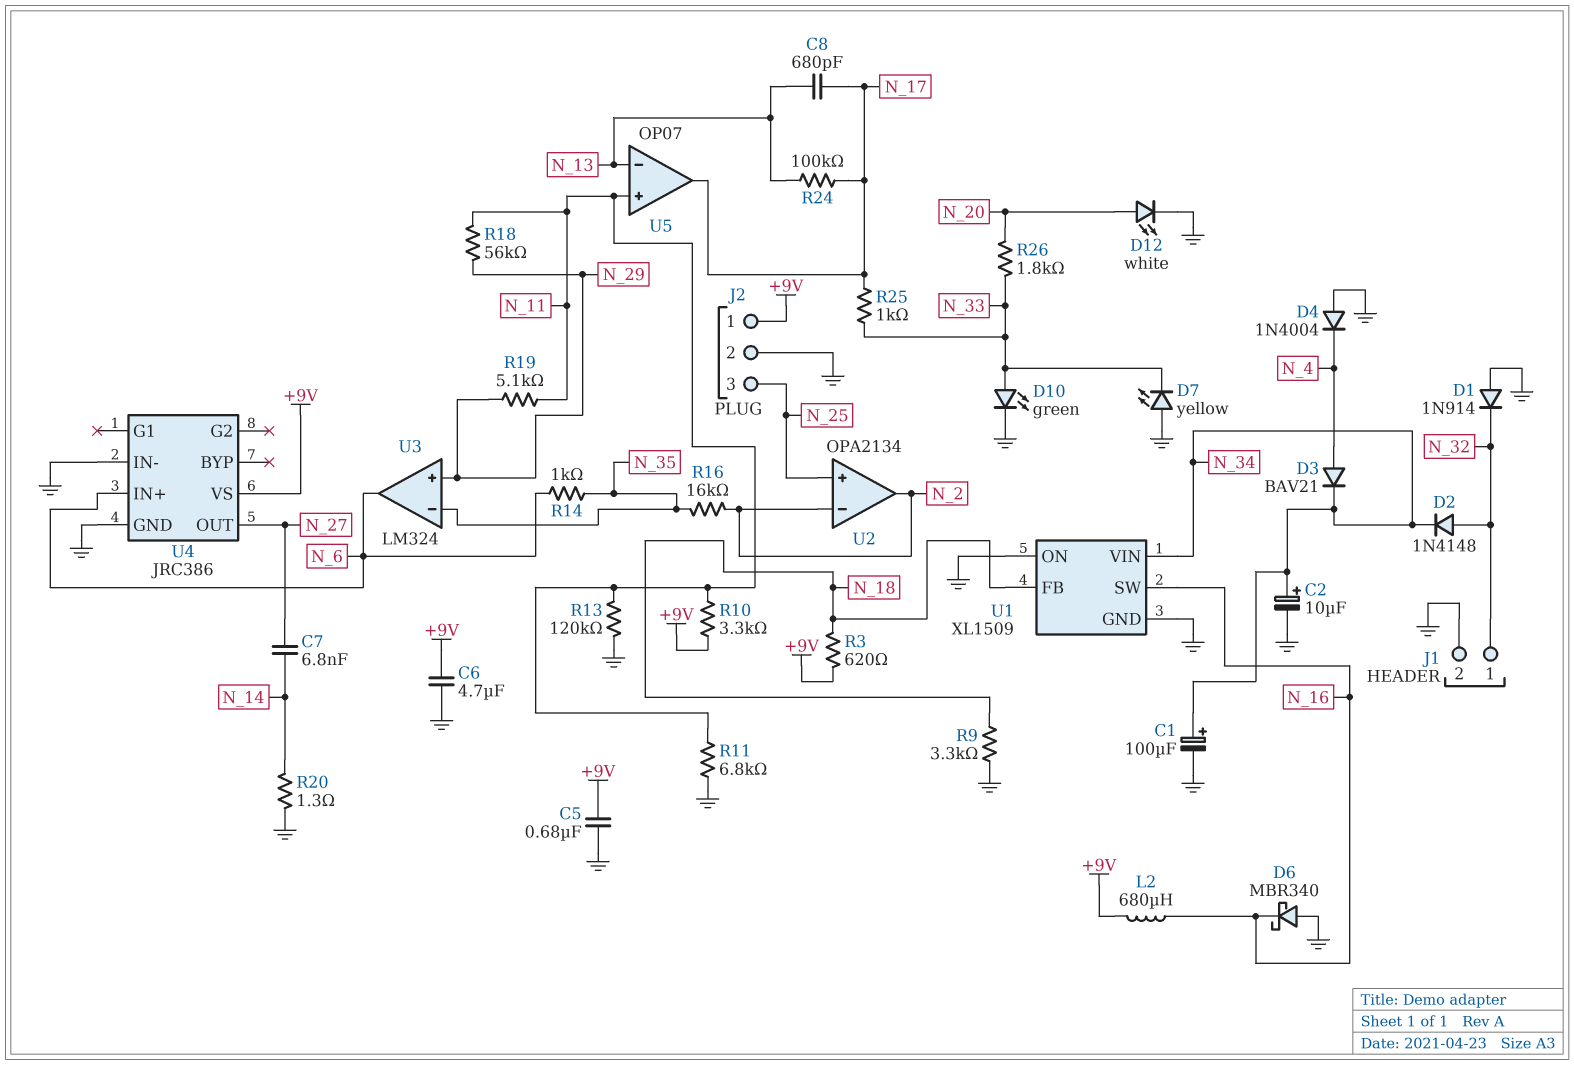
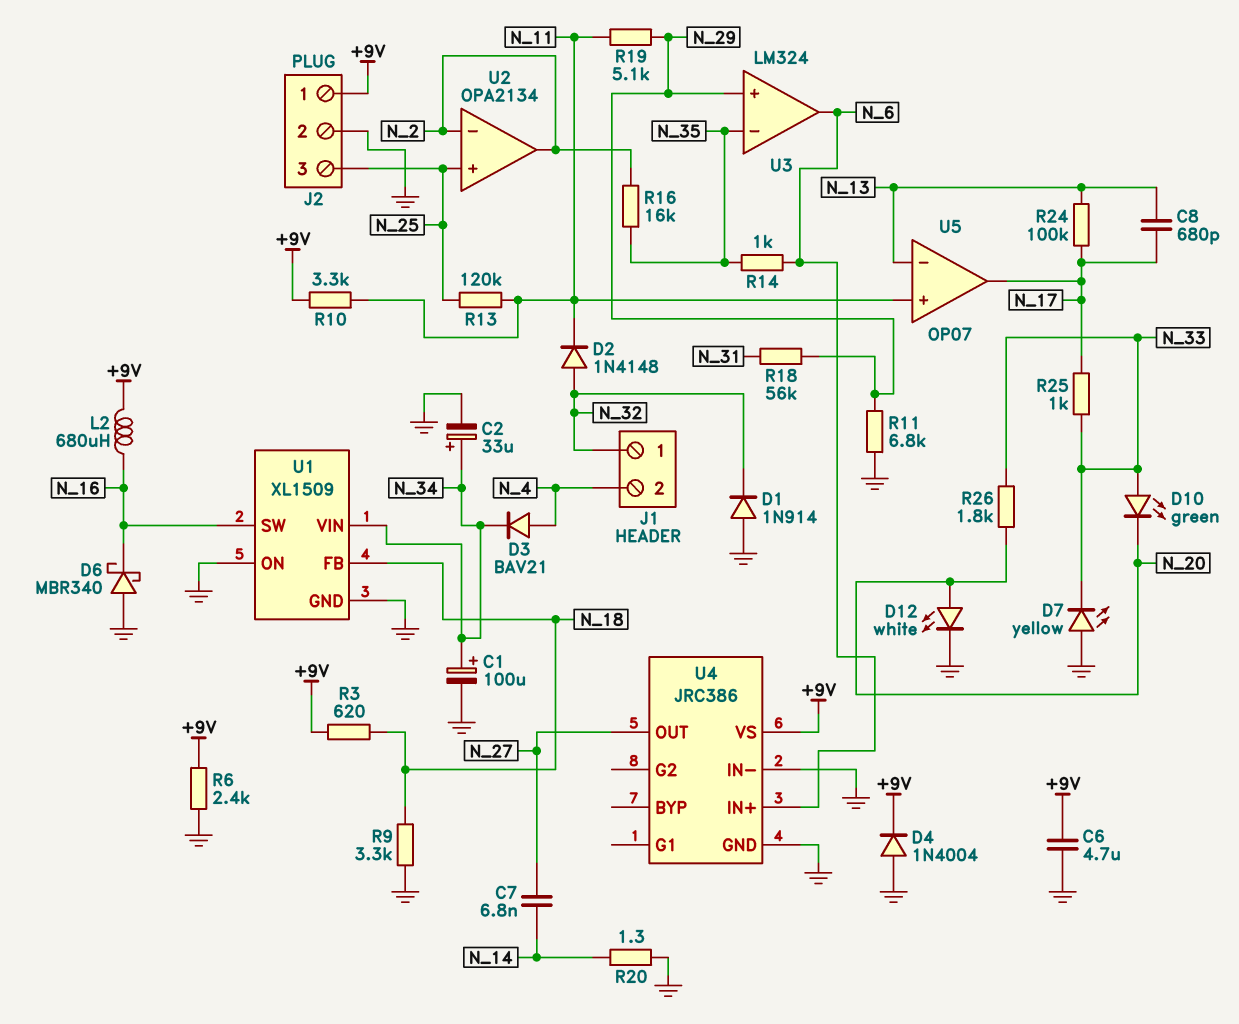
C2: 10uF (plus N_34, minus GND) -> 33uF (plus N_34, minus GND)
C5: 680nF (+9V, GND) -> none
D2: diode 1N4148 (A N_32, K N_34) -> diode 1N4148 (A N_32, K N_11)
D4: diode 1N4004 (A GND, K N_4) -> diode 1N4004 (A GND, K +9V)
D10: LED green (A N_33, K GND) -> LED green (A N_33, K N_20)
J1 pin 2: GND -> N_4
R6: none -> 2.4k (+9V, GND)
R11: 6.8k (GND, N_11) -> 6.8k (GND, N_29)
R13: 120k (GND, N_11) -> 120k (N_11, N_25)
R18: 56k (N_11, N_29) -> 56k (N_29, N_31)

